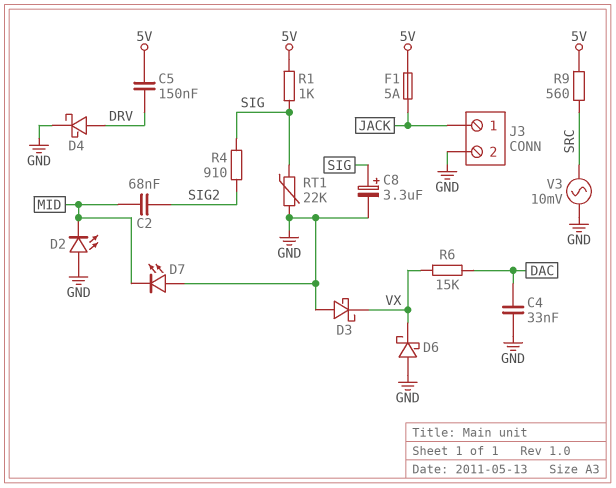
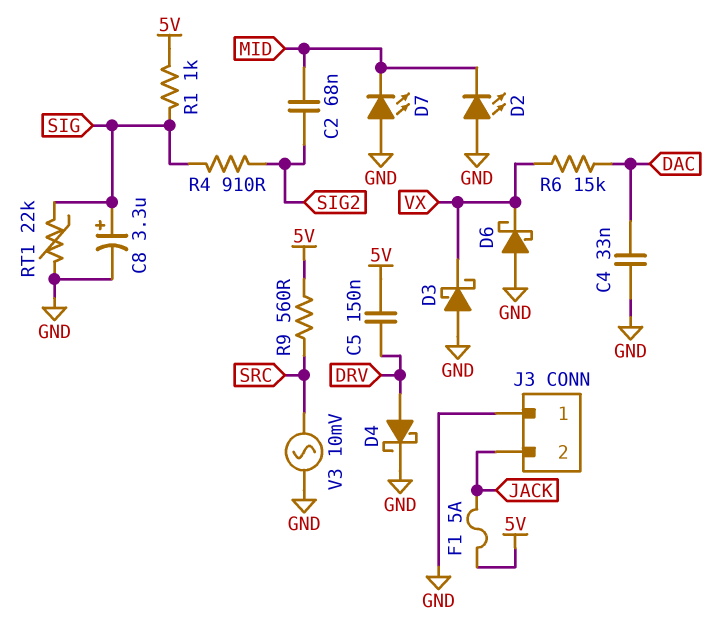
J3 pin 1: JACK -> GND
J3 pin 2: GND -> JACK

